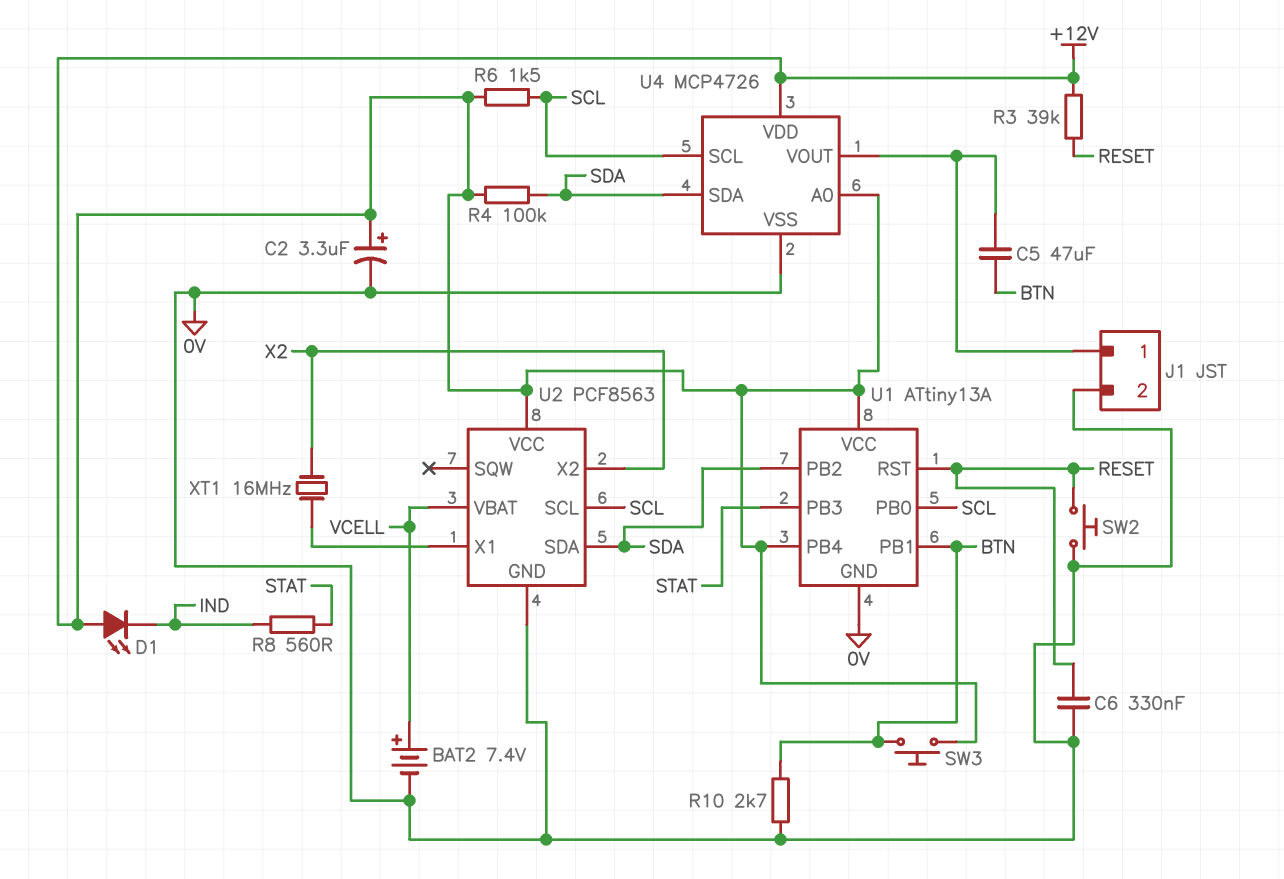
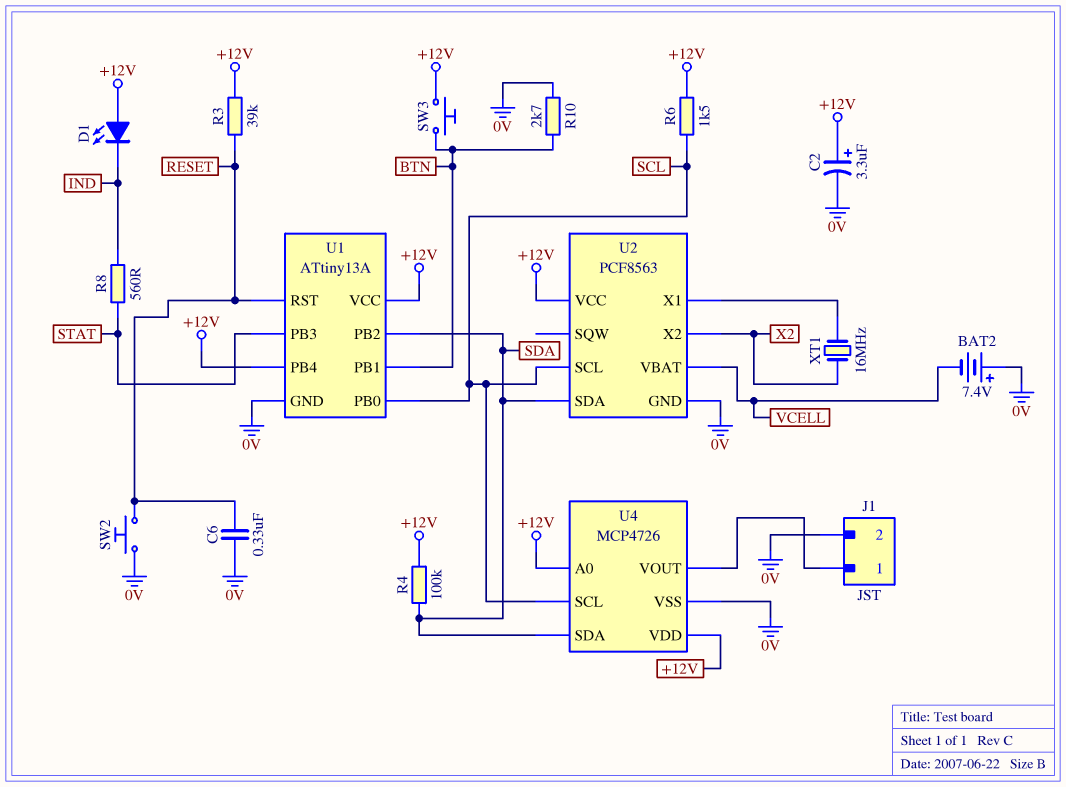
BAT2: 7.4V (plus VCELL, minus 0V) -> 7.4V (plus 0V, minus VCELL)
C5: 47uF (BTN, J1/1) -> none

